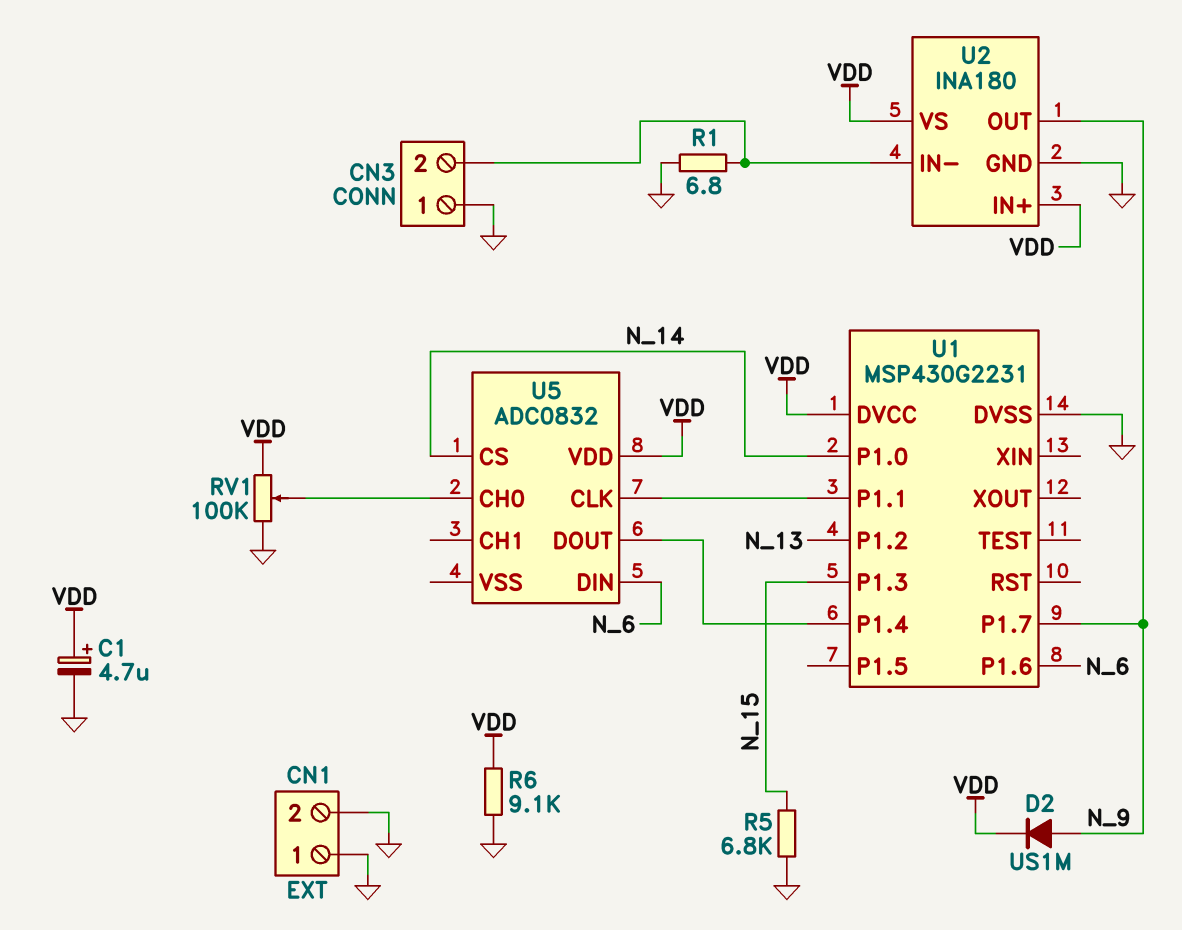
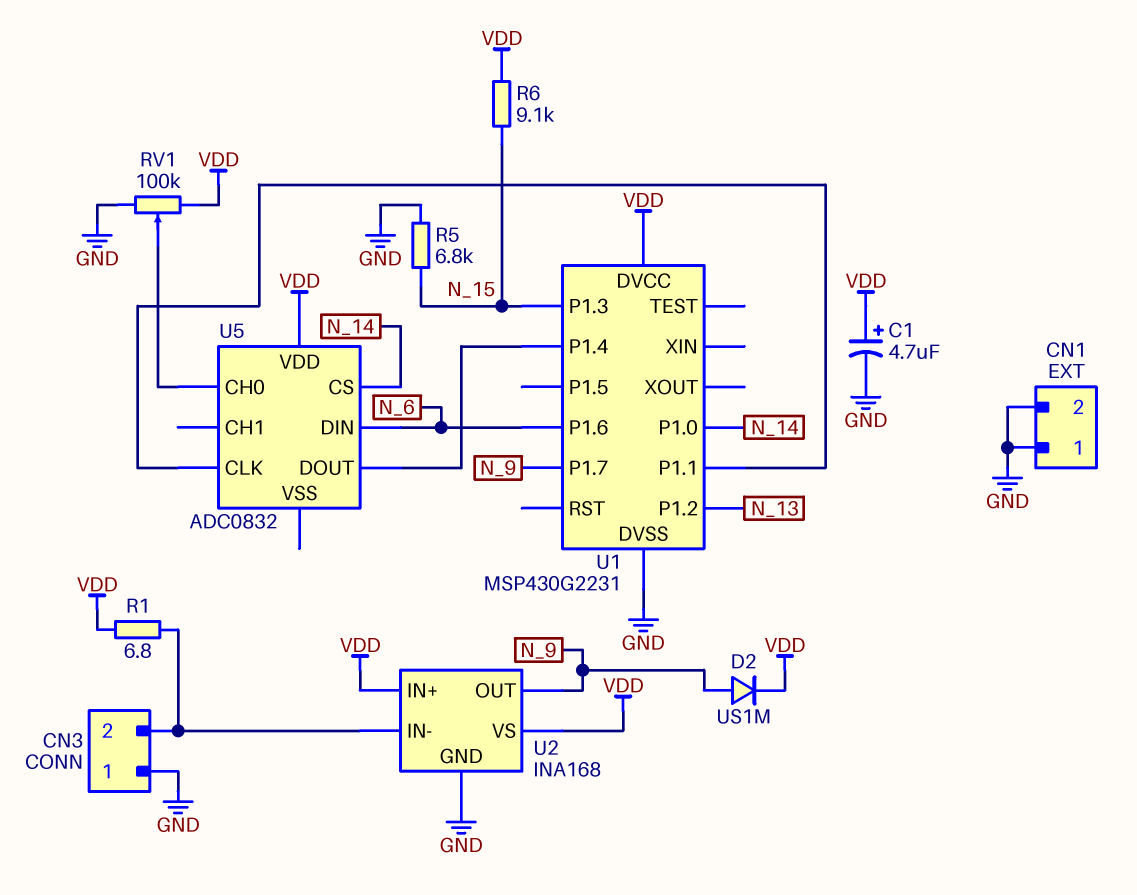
R1: 6.8 (CN3/2, GND) -> 6.8 (CN3/2, VDD)
R6: 9.1k (GND, VDD) -> 9.1k (N_15, VDD)
U2: INA180 -> INA168

